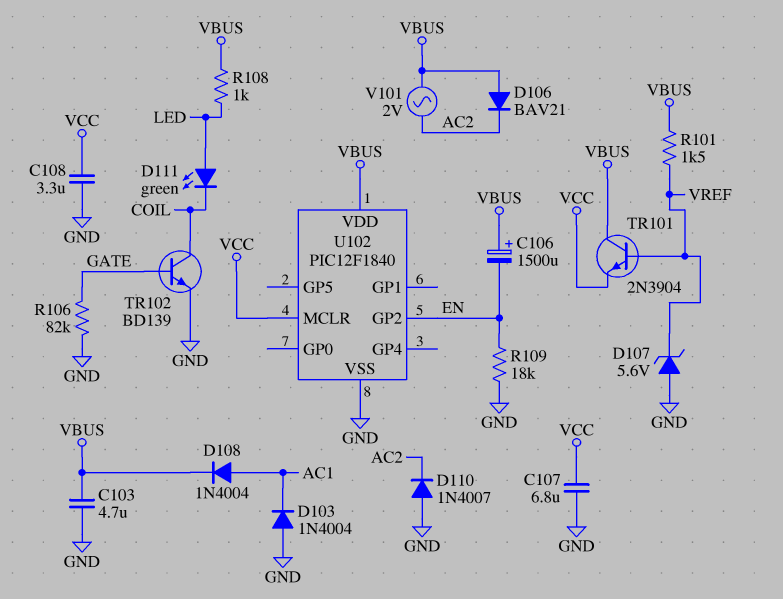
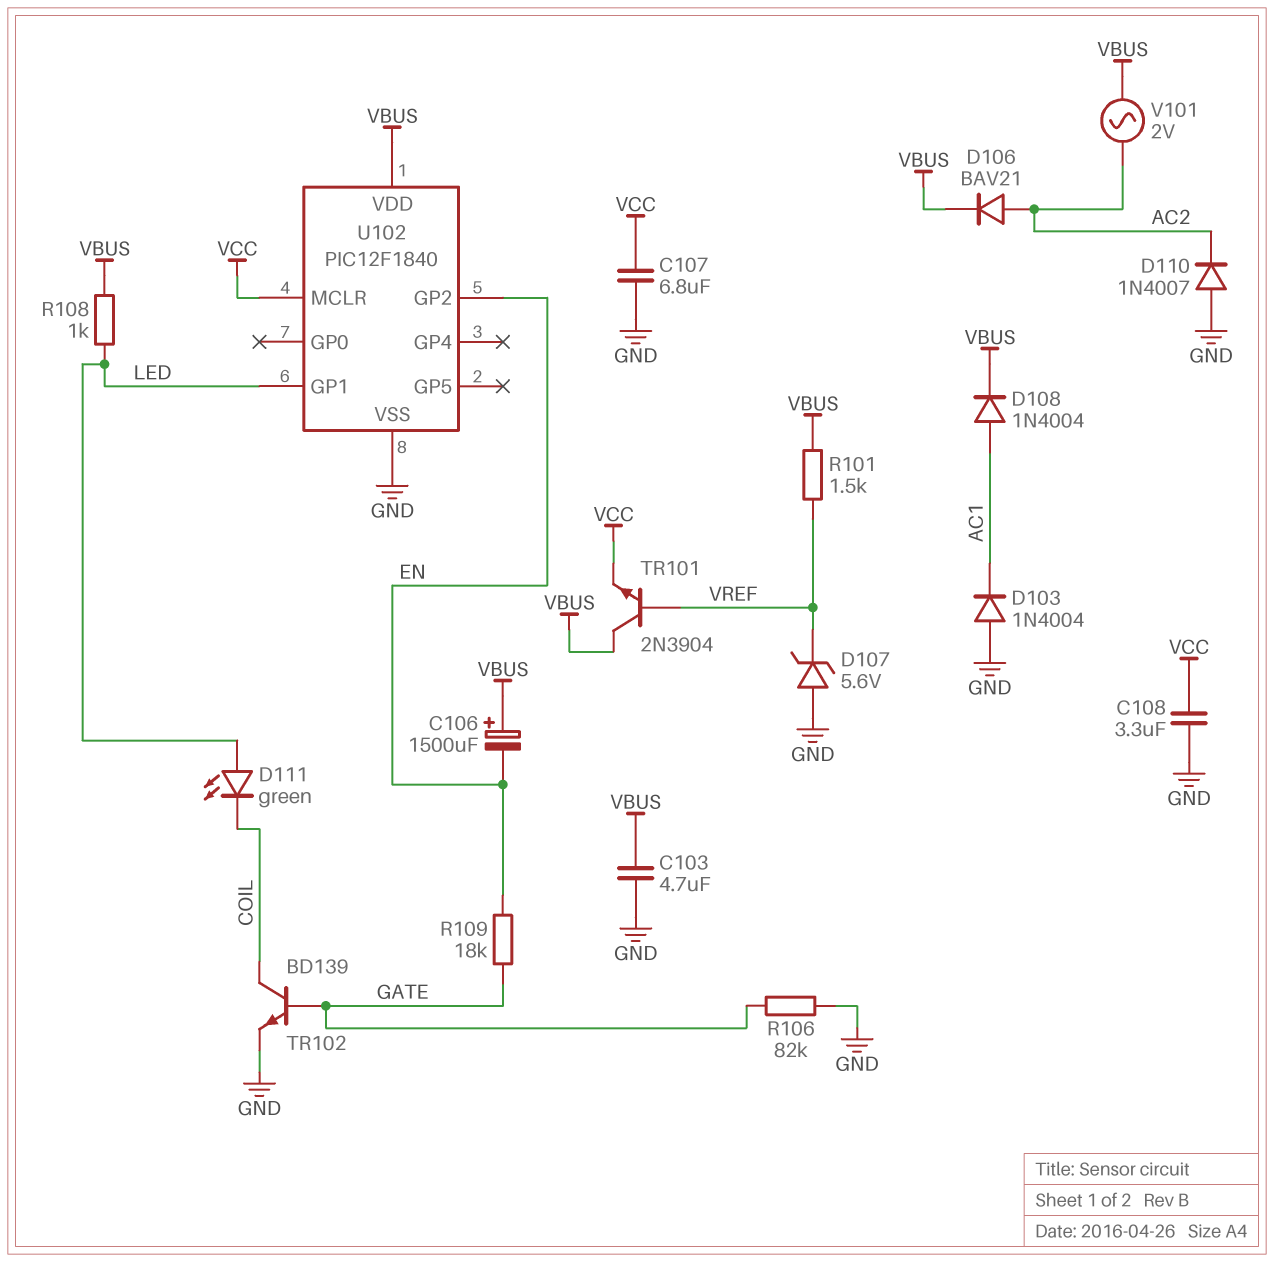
D106: diode BAV21 (A VBUS, K AC2) -> diode BAV21 (A AC2, K VBUS)
R109: 18k (EN, GND) -> 18k (EN, GATE)
U102 pin GP1: none -> LED

